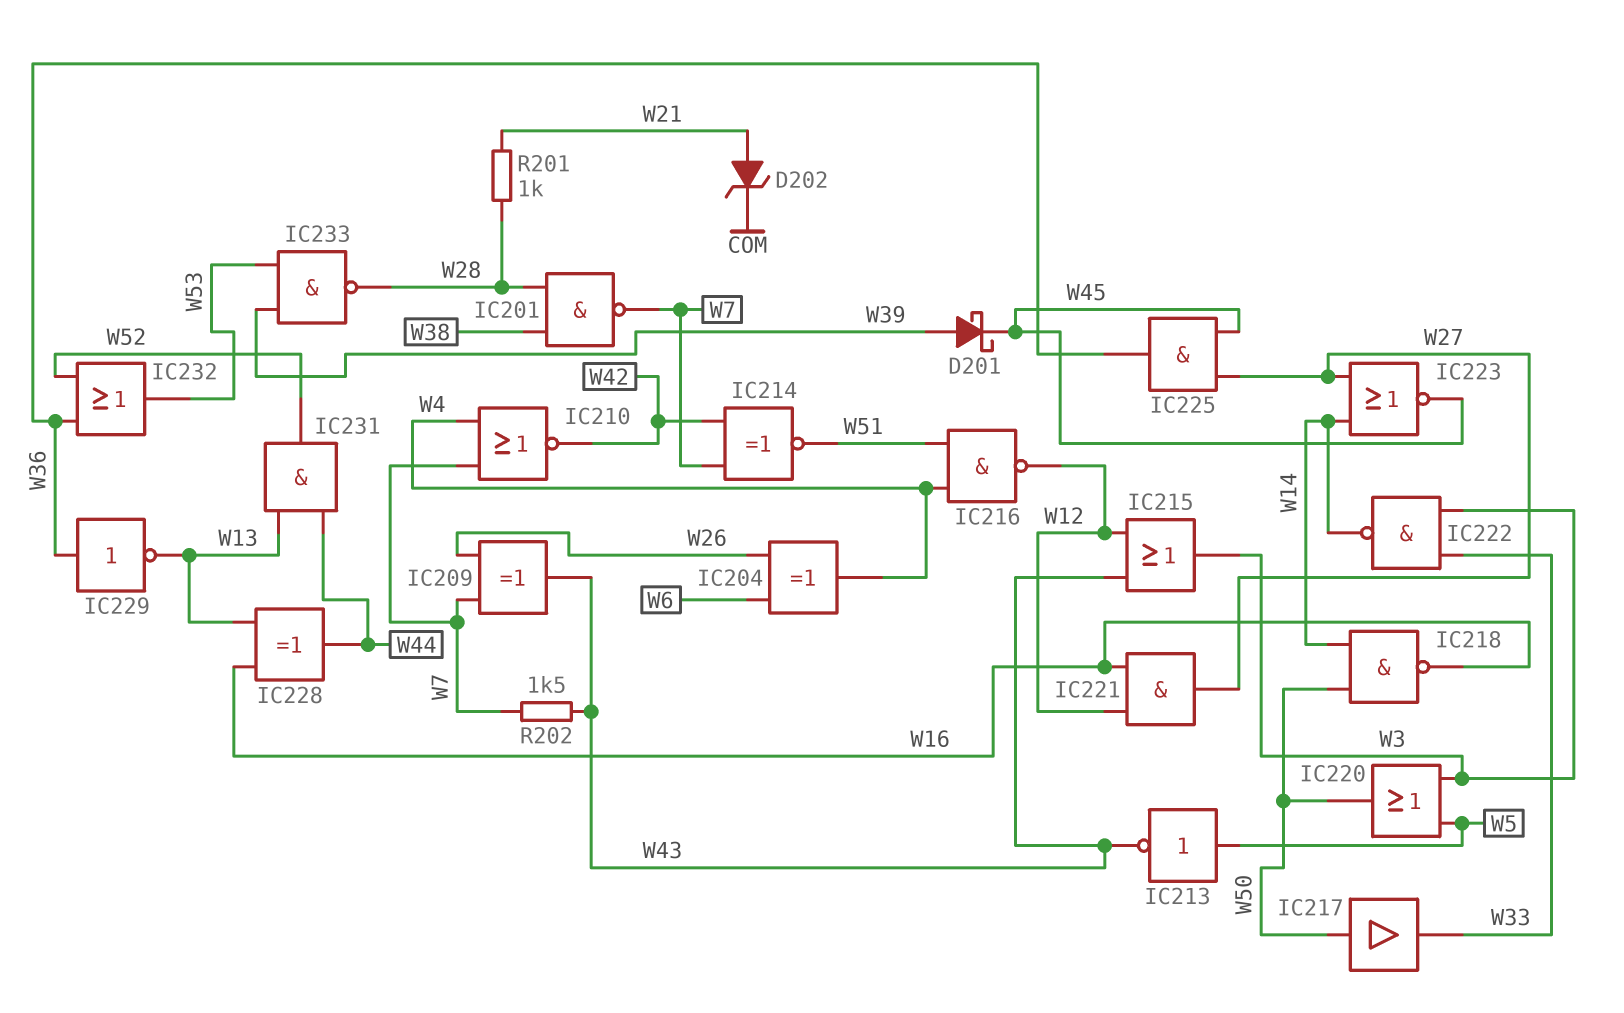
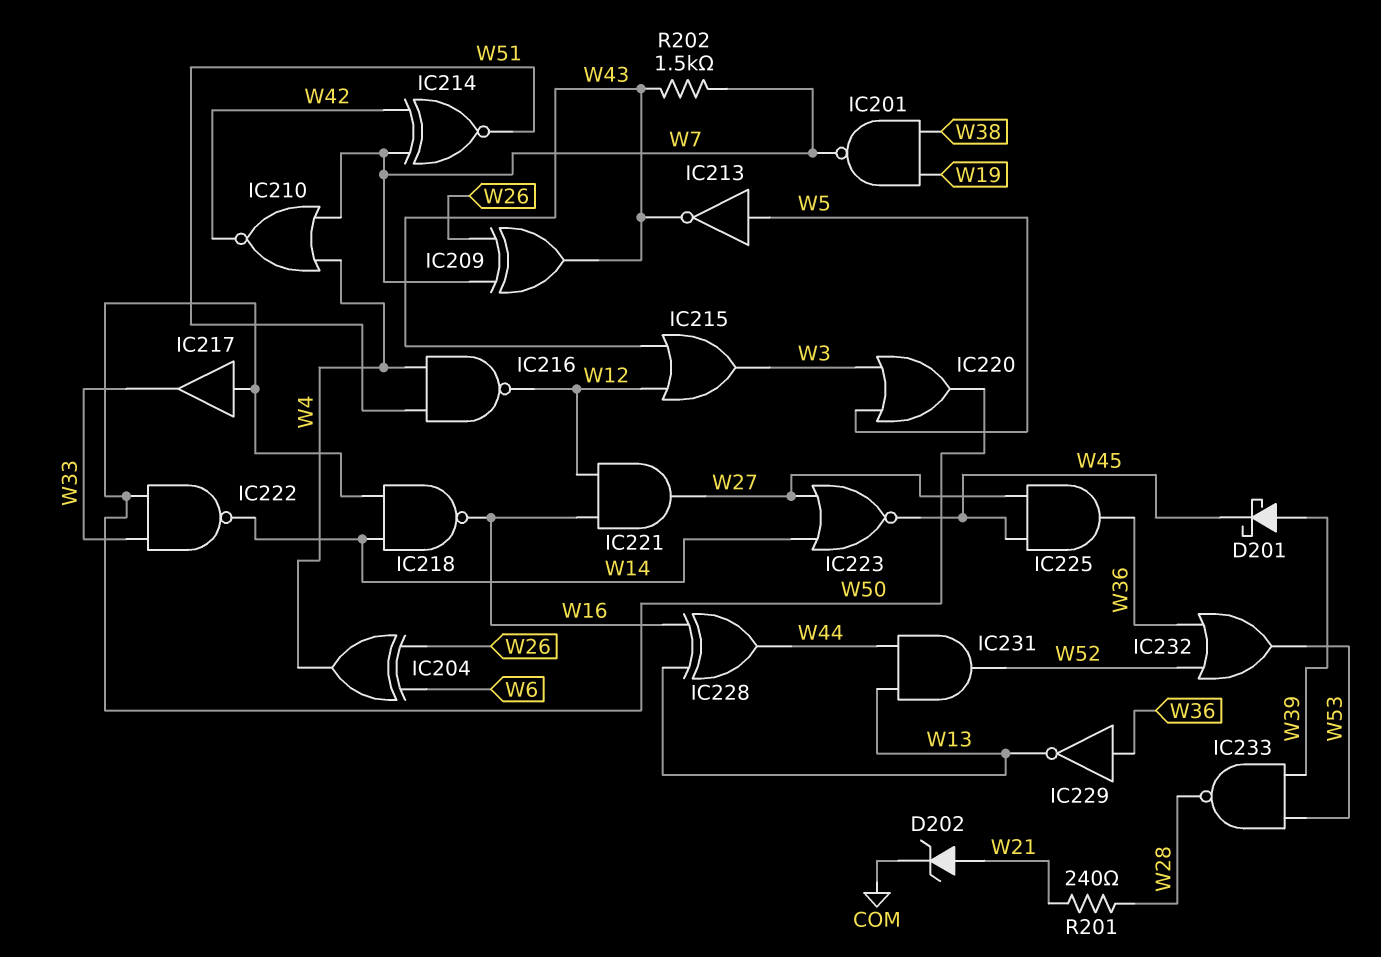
IC201: NAND (in W28, in W38, out W7) -> NAND (in W19, in W38, out W7)
IC222: NAND (in W3, in W33, out W14) -> NAND (in W33, in W50, out W14)
R201: 1k (W21, W28) -> 240 (W21, W28)

